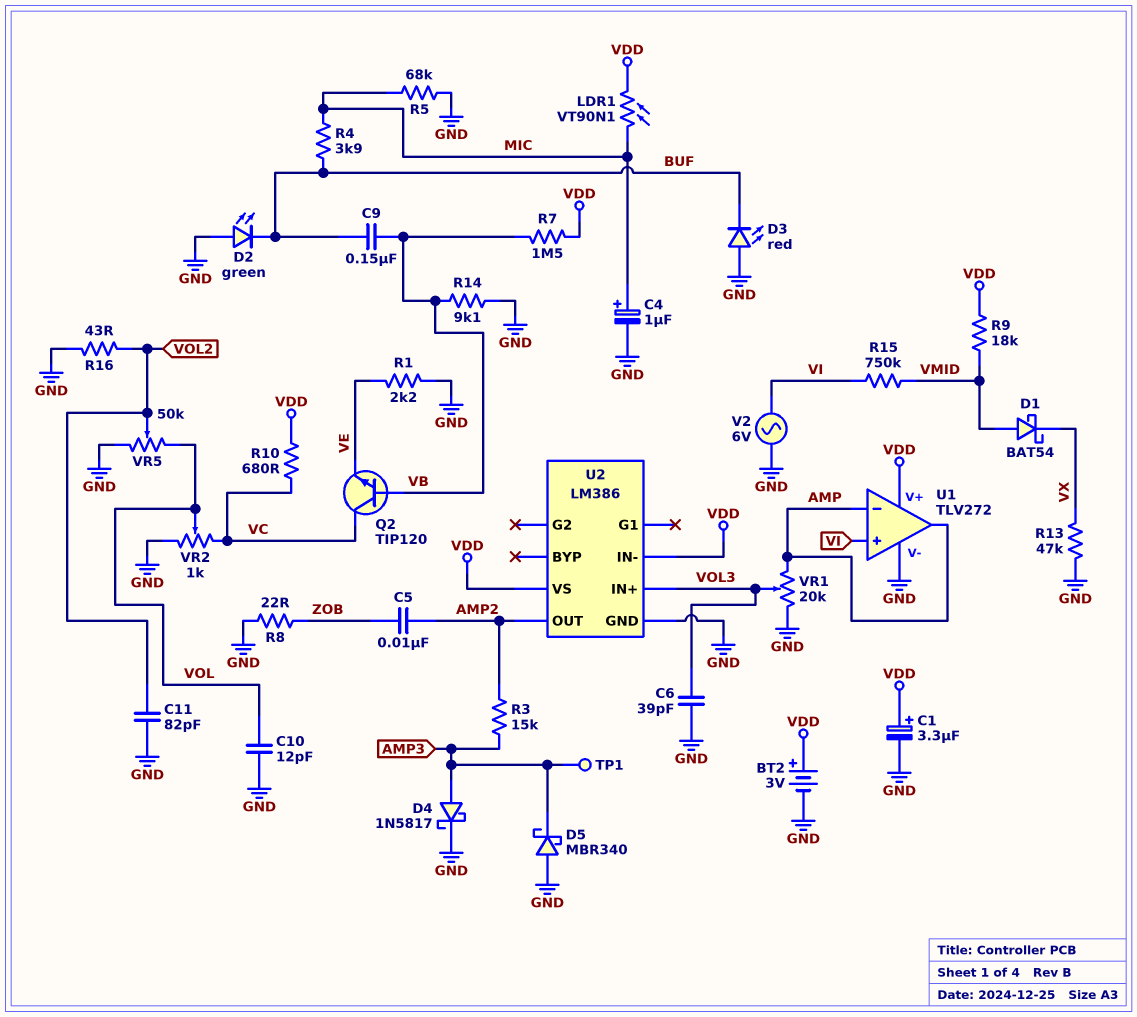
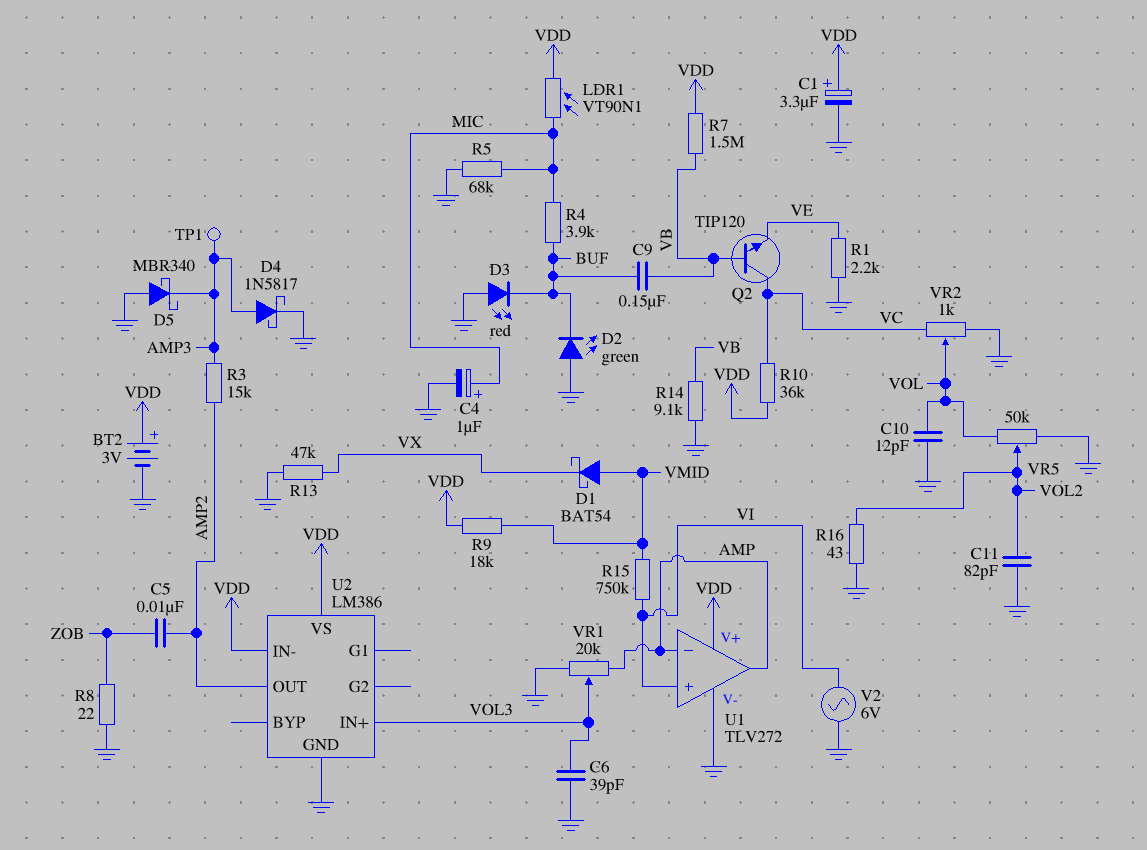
R10: 680 (VC, VDD) -> 36k (VC, VDD)

